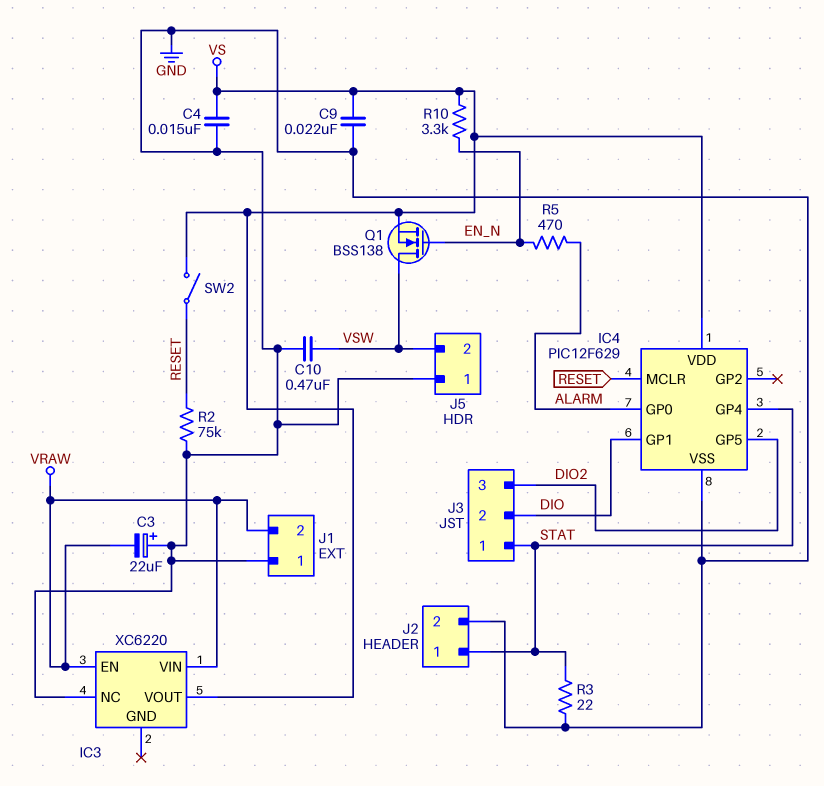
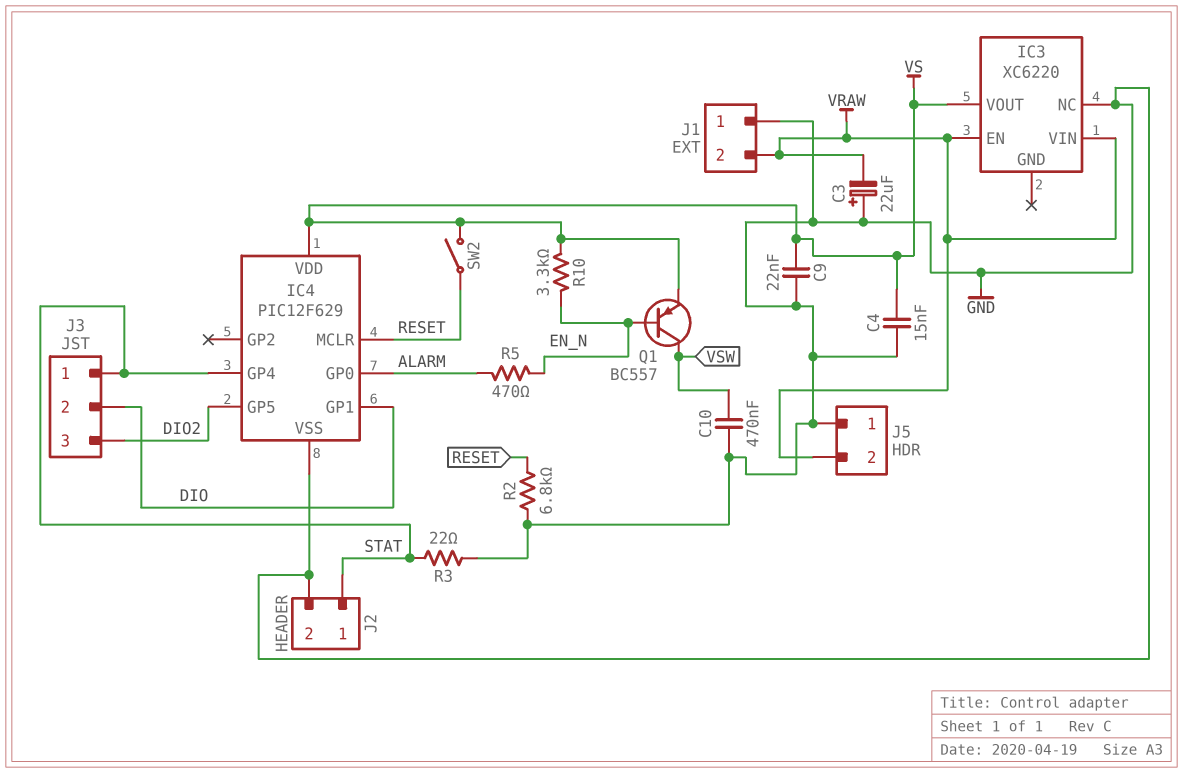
J5 pin 2: VSW -> VRAW
Q1: NMOS BSS138 (G EN_N, D VSW, S VS) -> PNP BC557 (B EN_N, C VSW, E VS)
R2: 75k (GND, RESET) -> 6.8k (GND, RESET)

